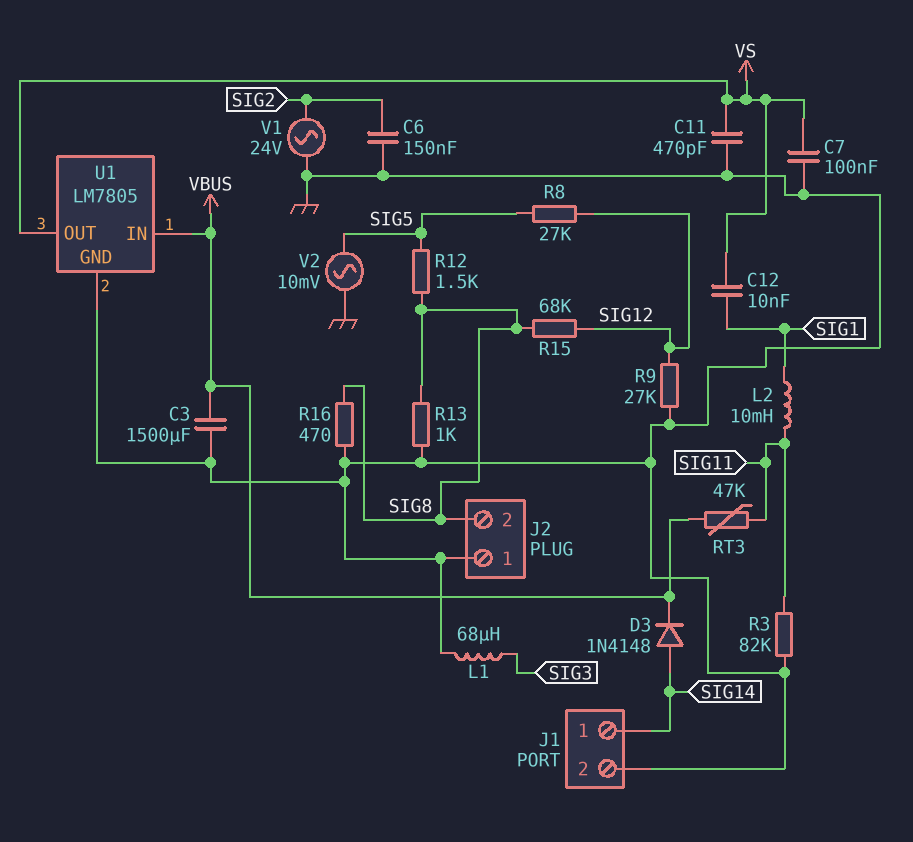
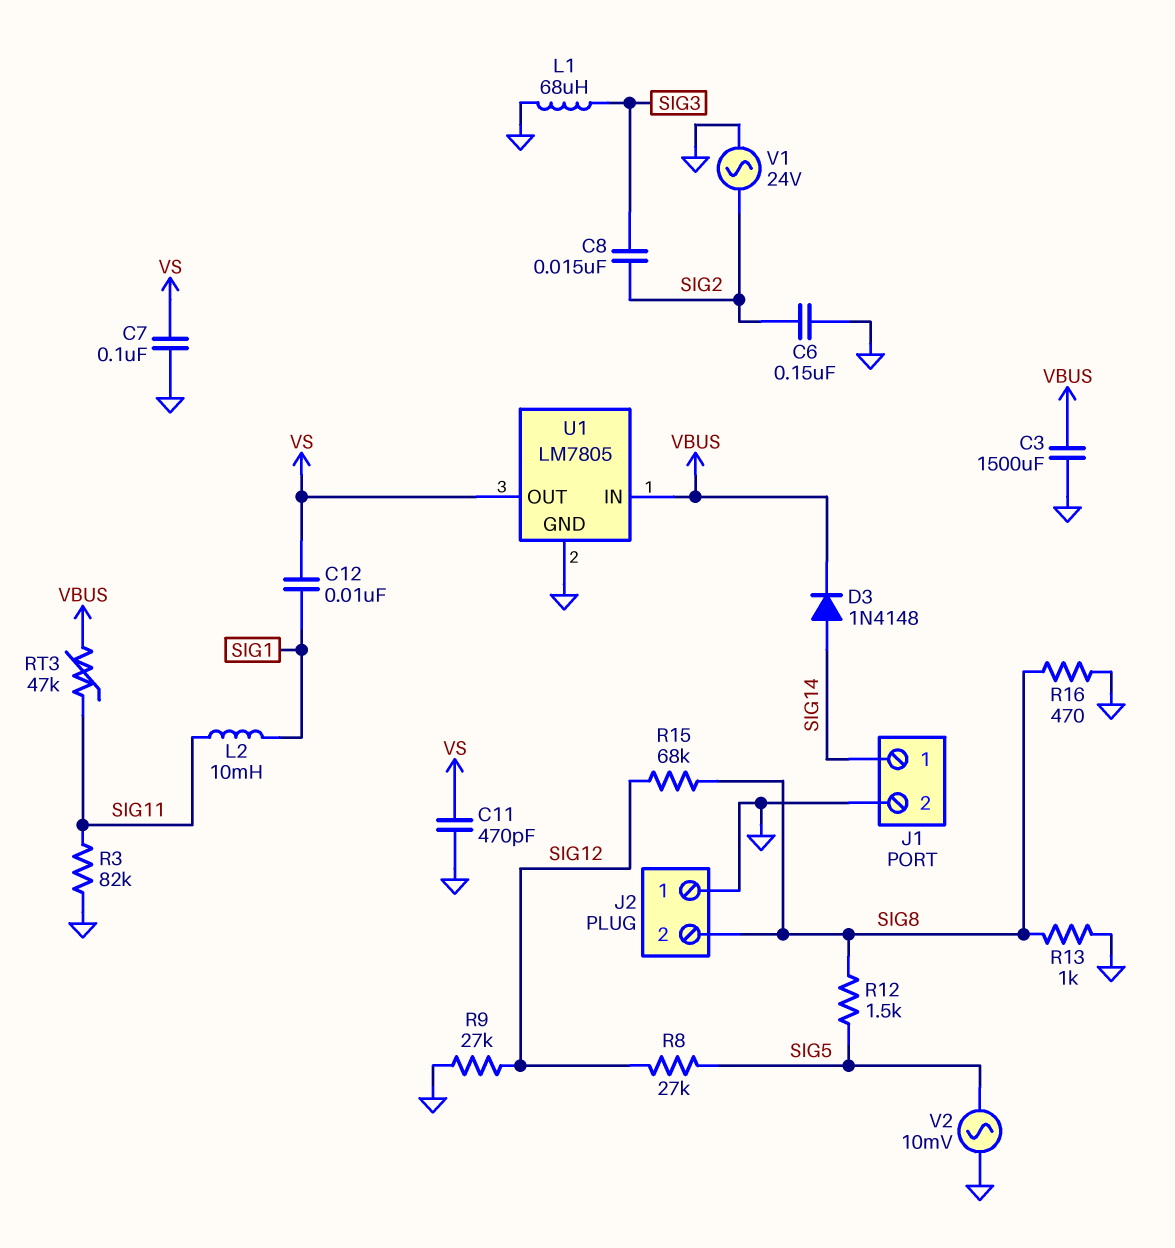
C8: none -> 15nF (SIG2, SIG3)

